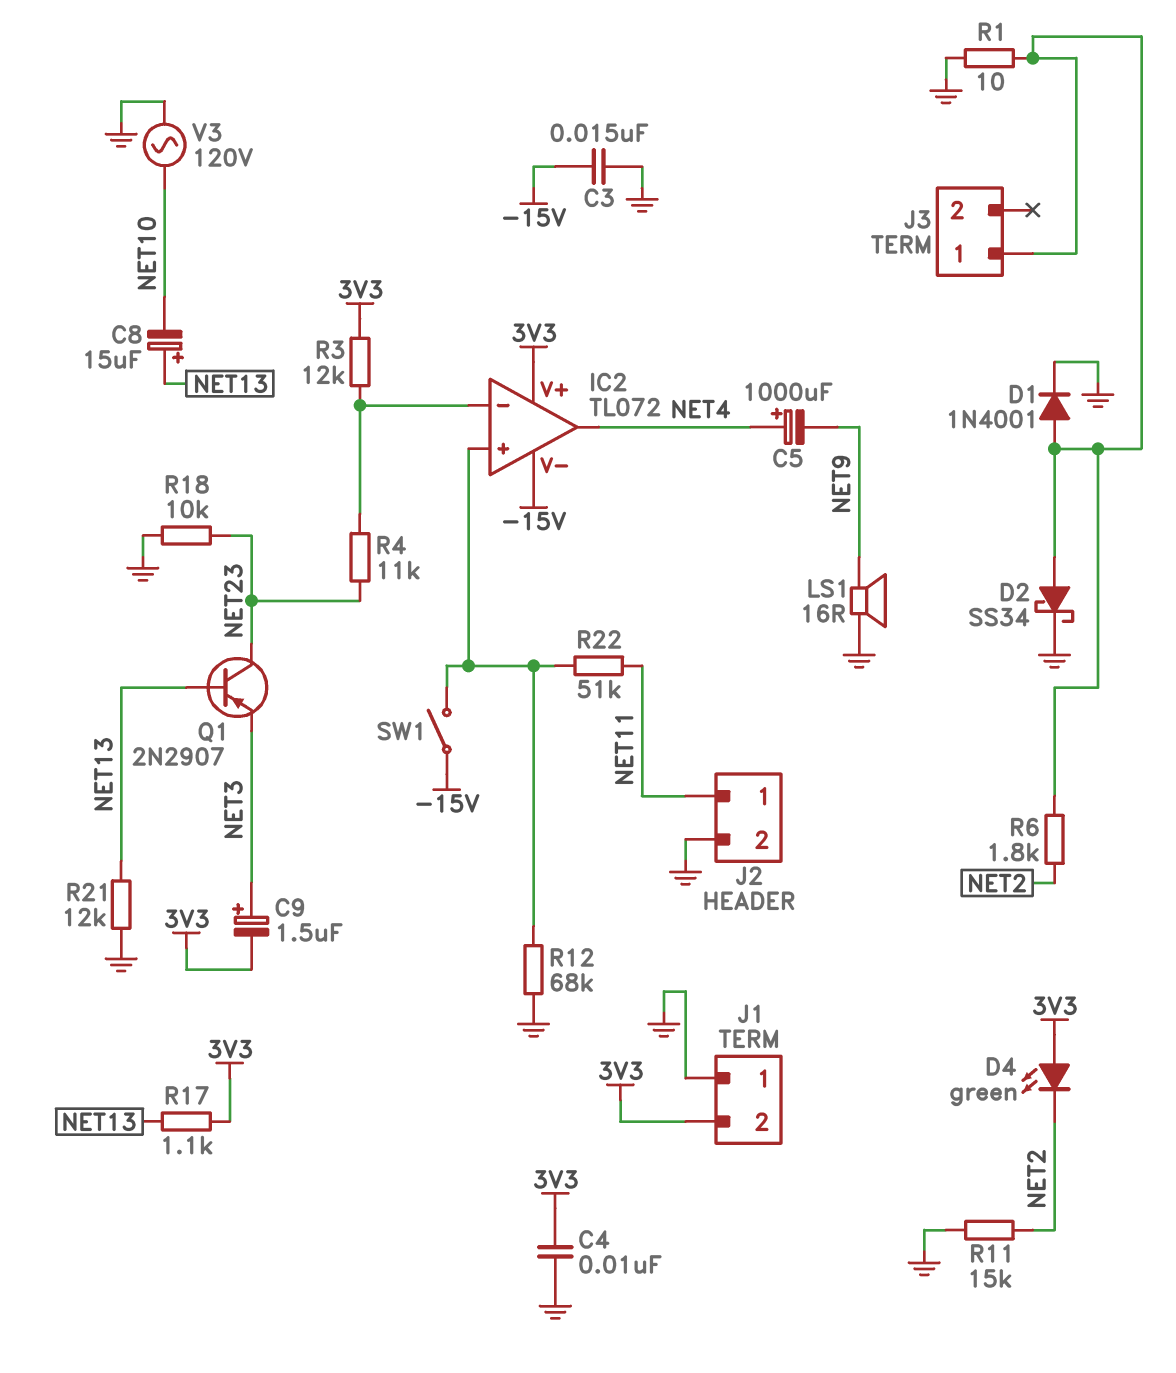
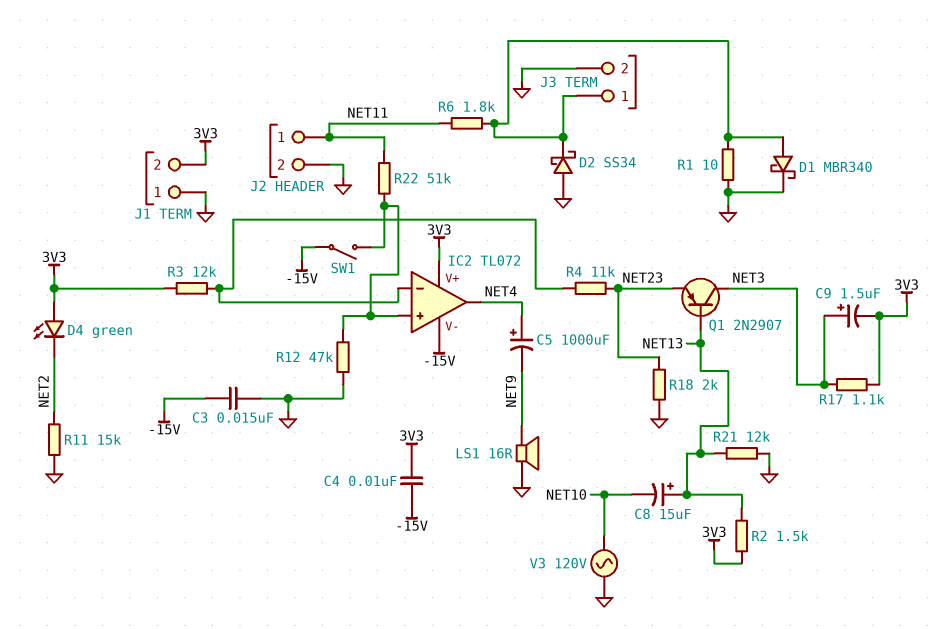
C4: 10nF (3V3, GND) -> 10nF (-15V, 3V3)
D1: diode 1N4001 (A J3/1, K GND) -> schottky MBR340 (A J3/1, K GND)
D2: schottky SS34 (A J3/1, K GND) -> schottky SS34 (A GND, K J3/1)
J3 pin 2: none -> GND
Q1: PNP 2N2907 (B NET13, C NET23, E NET3) -> PNP 2N2907 (B NET13, C NET3, E NET23)
R2: none -> 1.5k (3V3, NET13)
R6: 1.8k (J3/1, NET2) -> 1.8k (J3/1, NET11)
R12: 68k (GND, IC2/in+) -> 47k (GND, IC2/in+)
R17: 1.1k (3V3, NET13) -> 1.1k (3V3, NET3)
R18: 10k (GND, NET23) -> 2k (GND, NET23)

